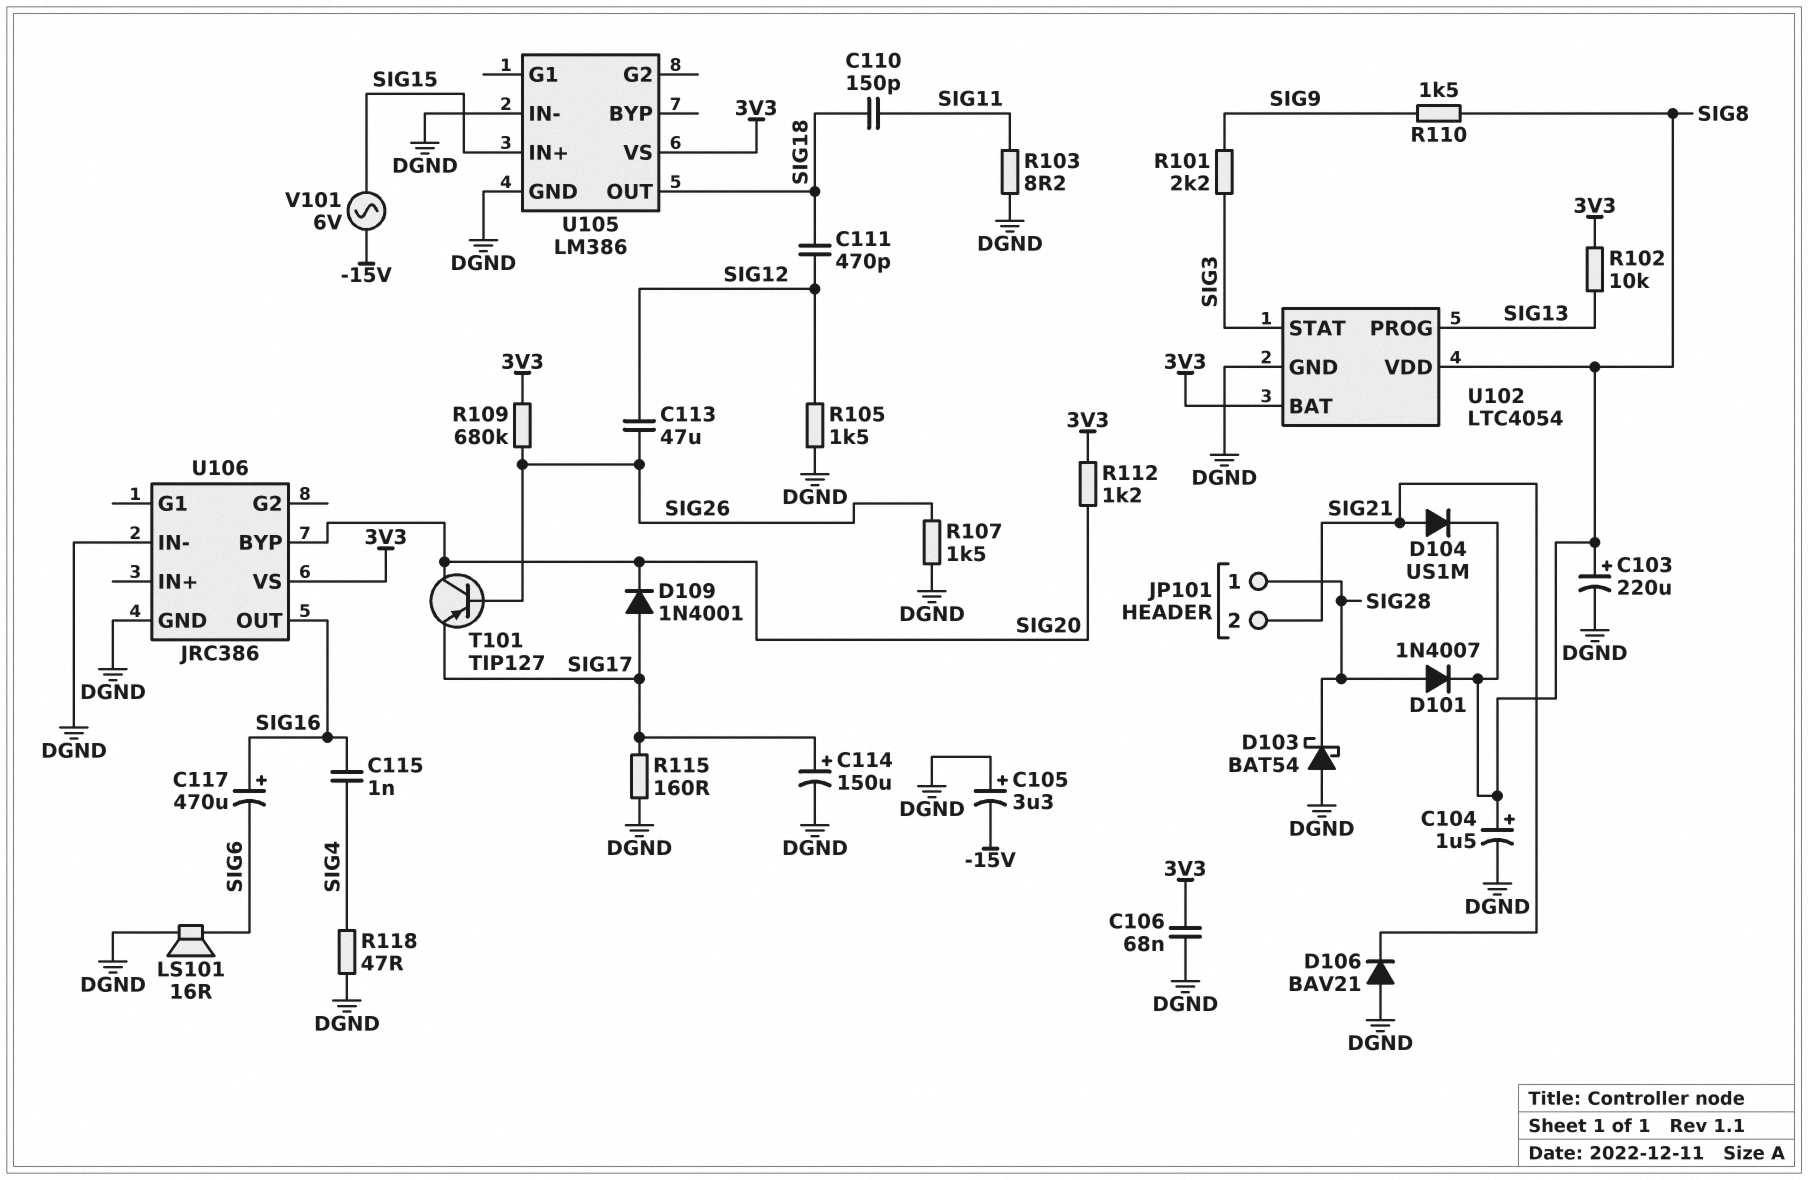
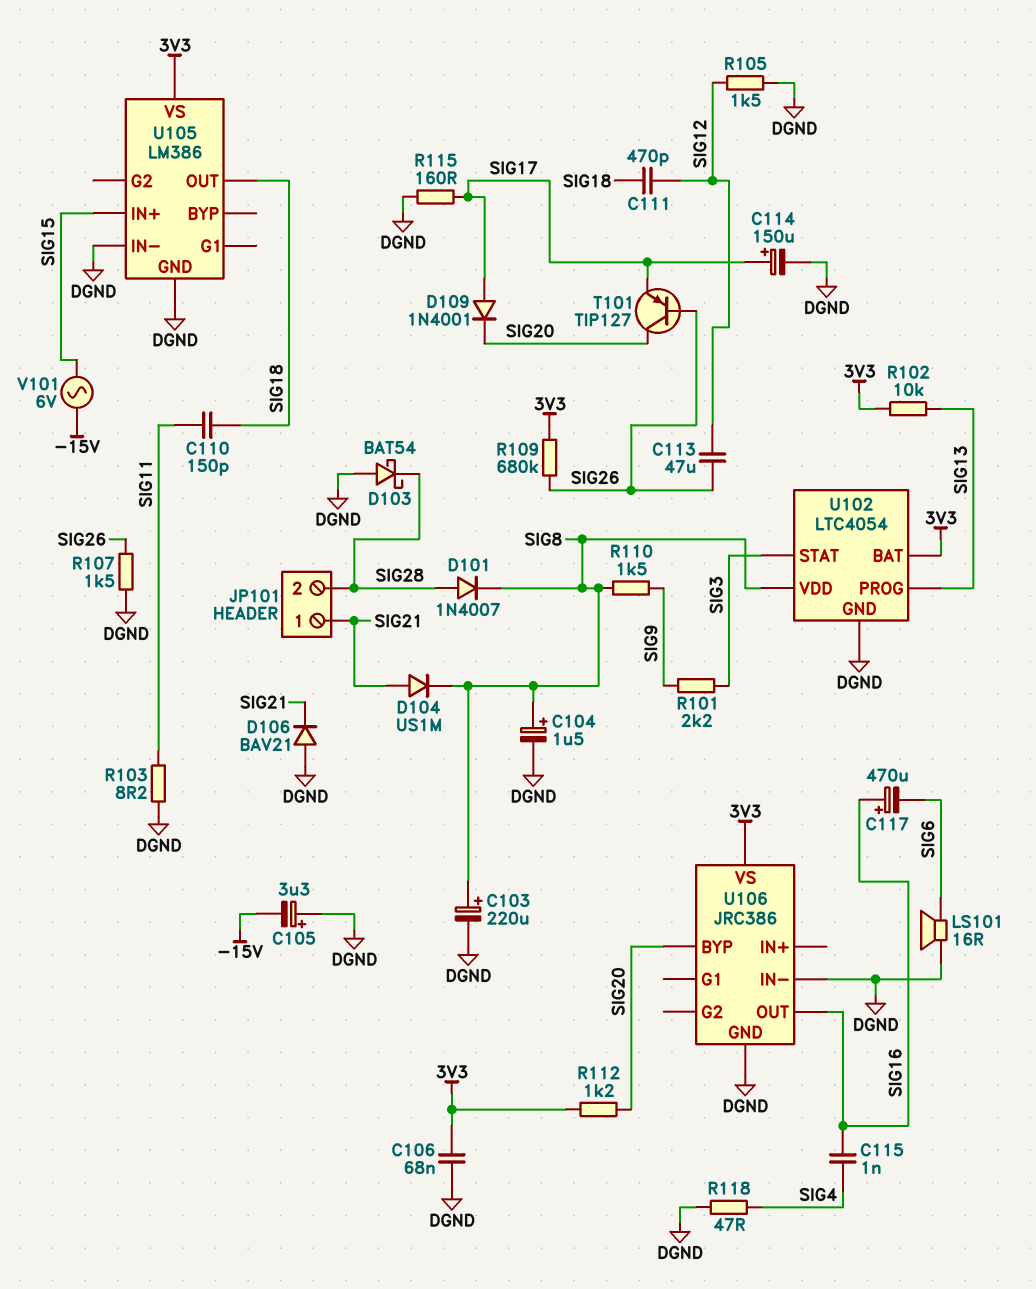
JP101 pin 1: SIG28 -> SIG21
JP101 pin 2: SIG21 -> SIG28

